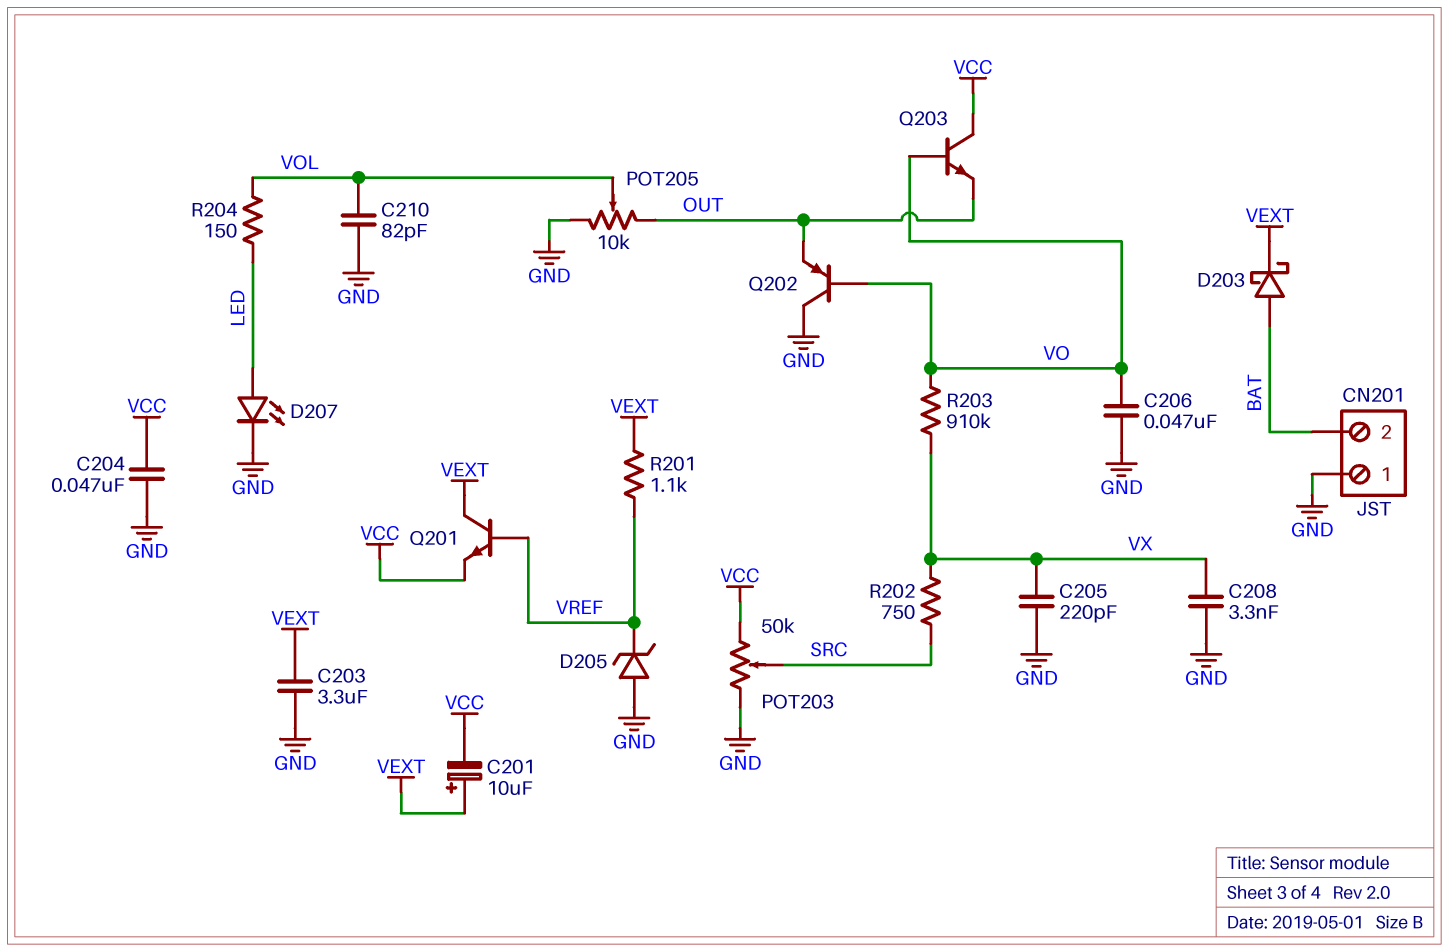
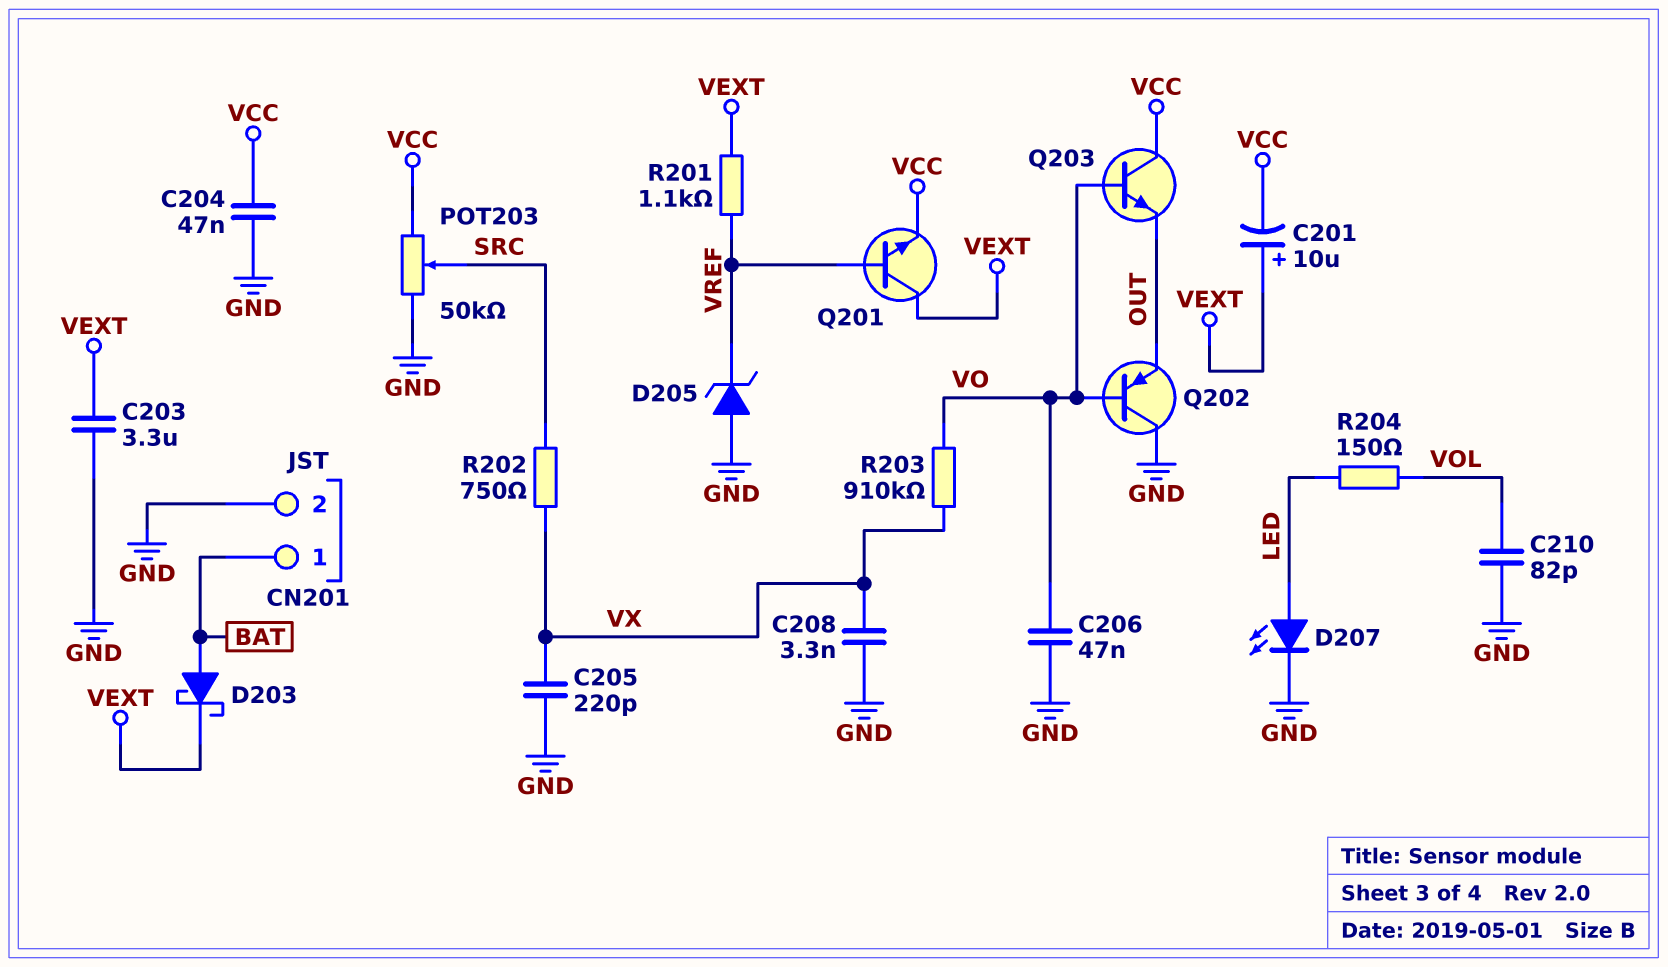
CN201 pin 1: GND -> BAT
CN201 pin 2: BAT -> GND
POT205: 10k (GND, OUT, wiper VOL) -> none

